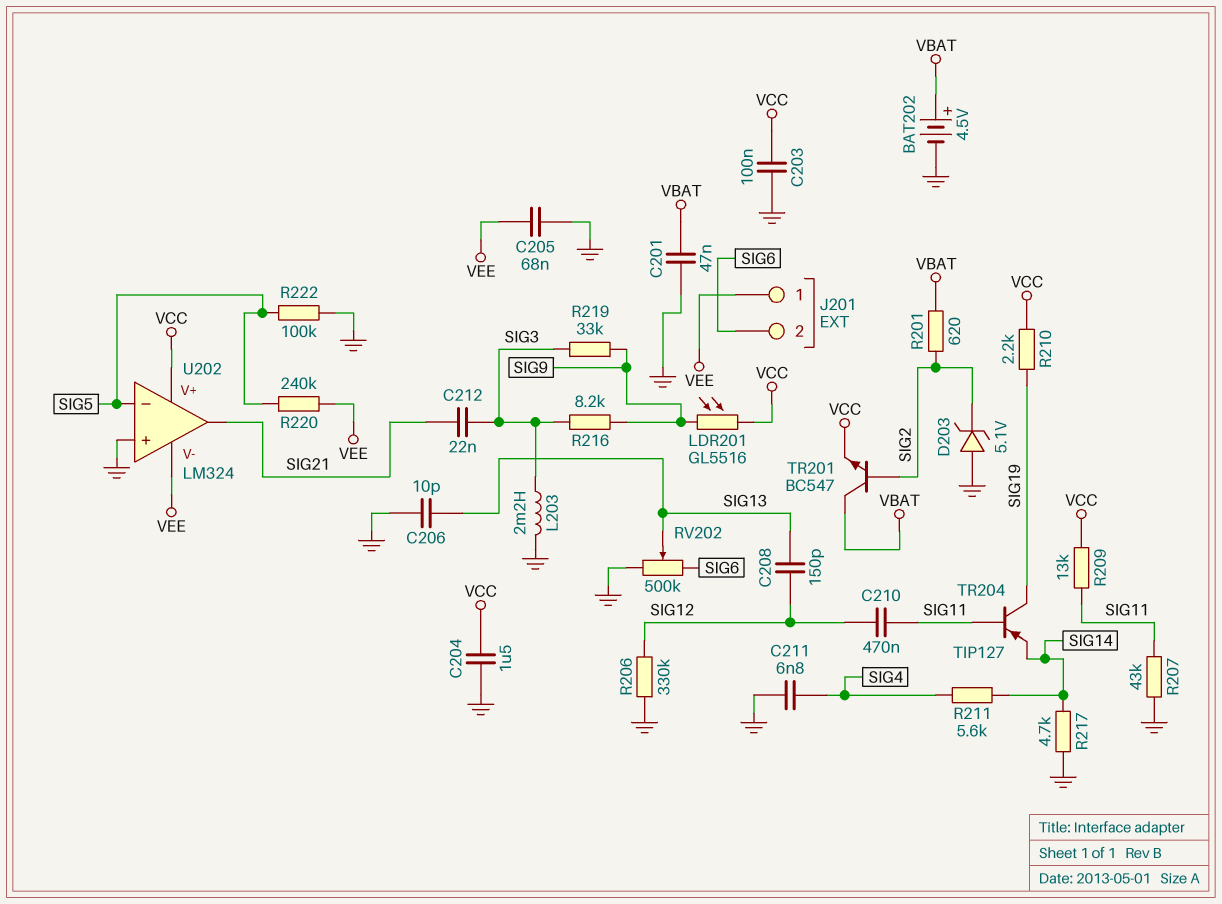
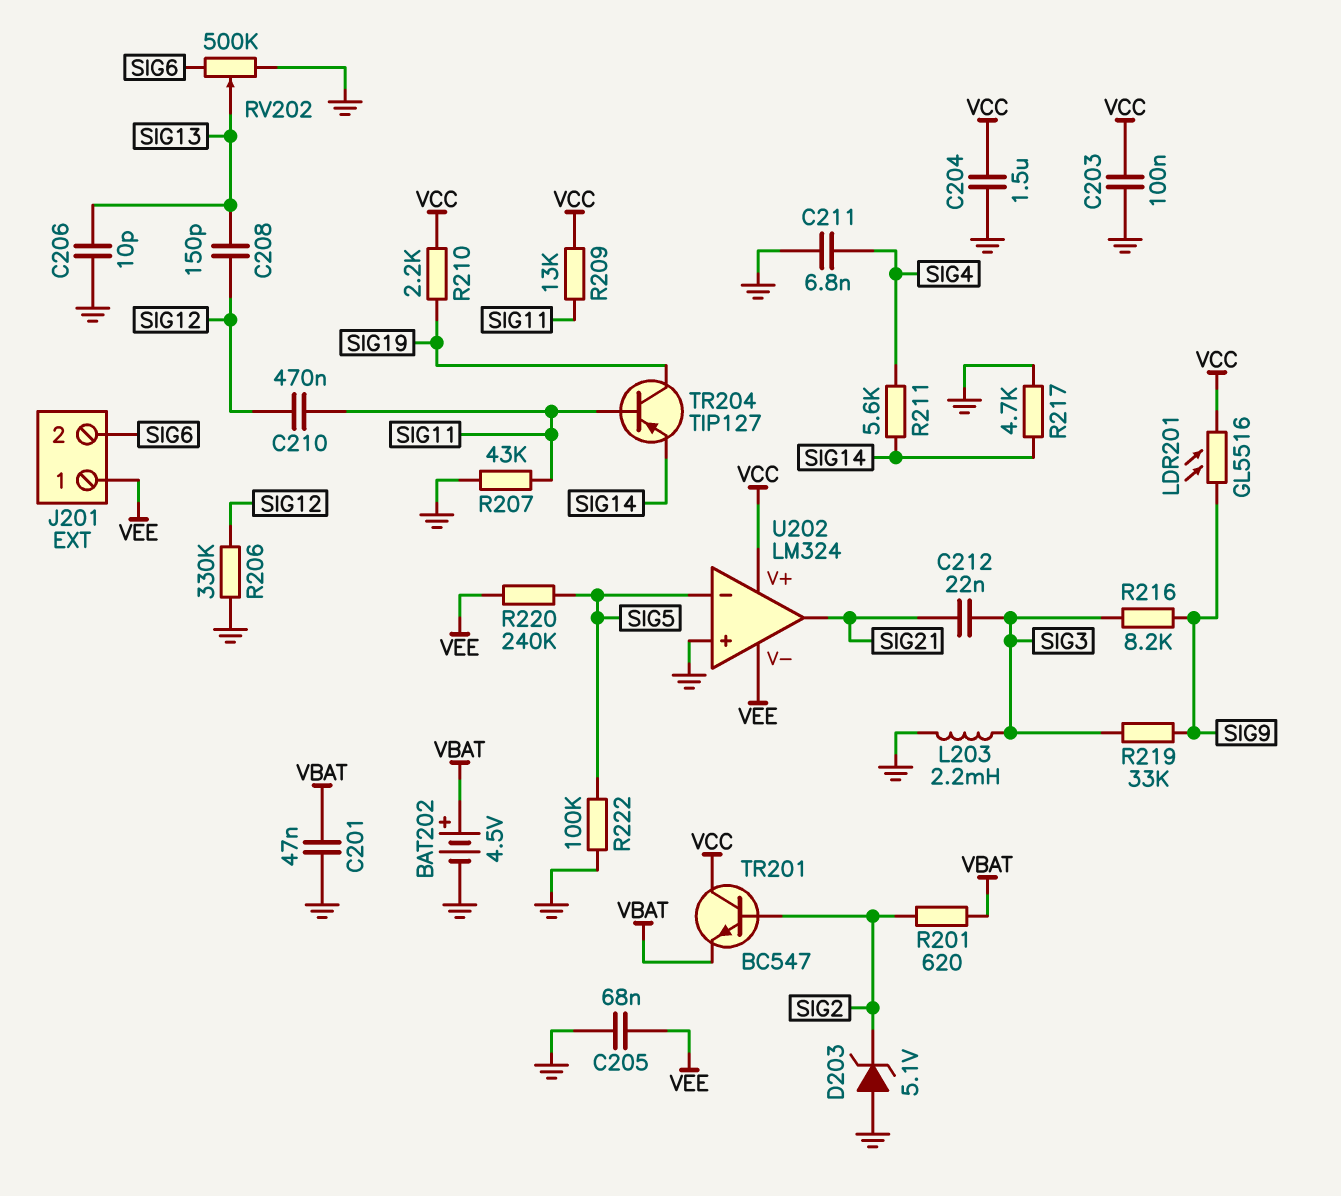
TR201: NPN BC547 (B SIG2, C VBAT, E VCC) -> NPN BC547 (B SIG2, C VCC, E VBAT)

